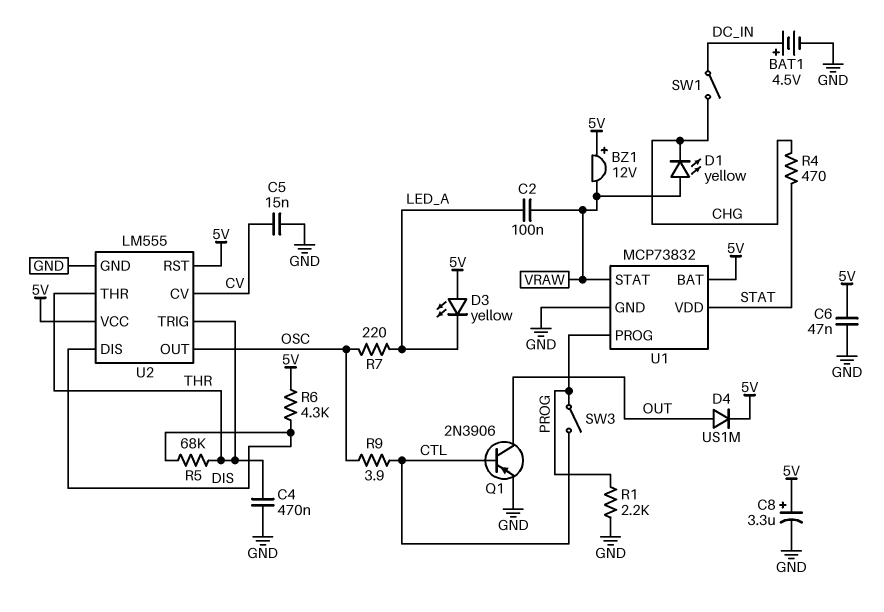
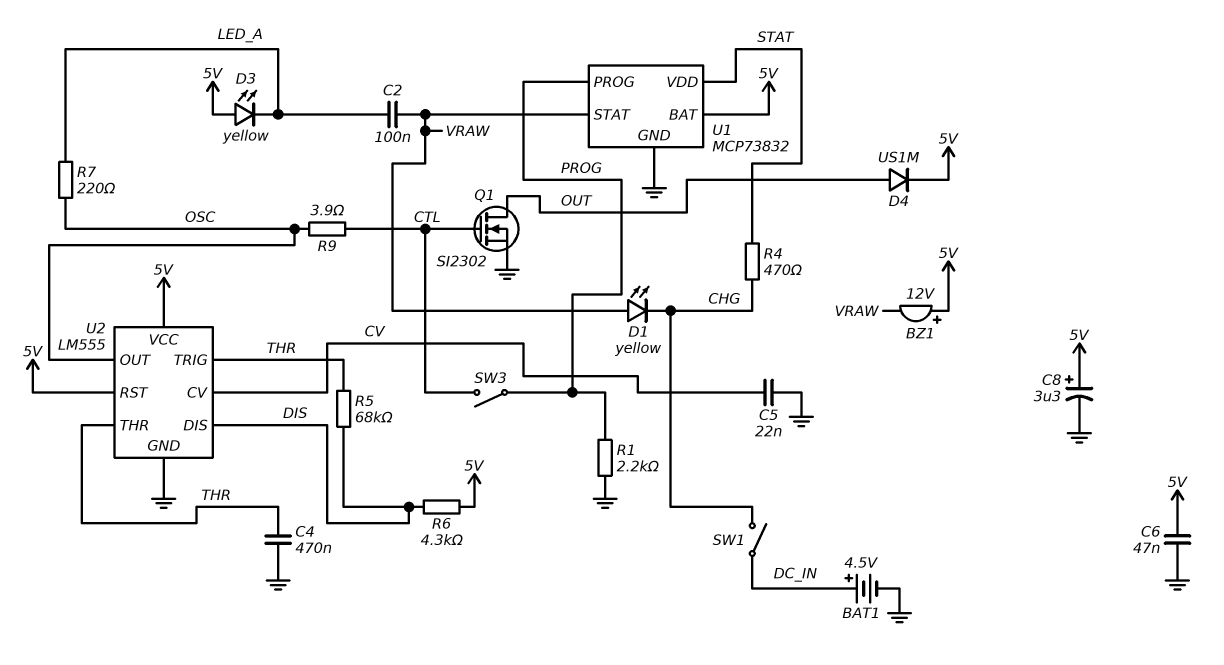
C5: 15nF (CV, GND) -> 22nF (CV, GND)
Q1: PNP 2N3906 (B CTL, C OUT, E GND) -> NMOS SI2302 (G CTL, D OUT, S GND)

